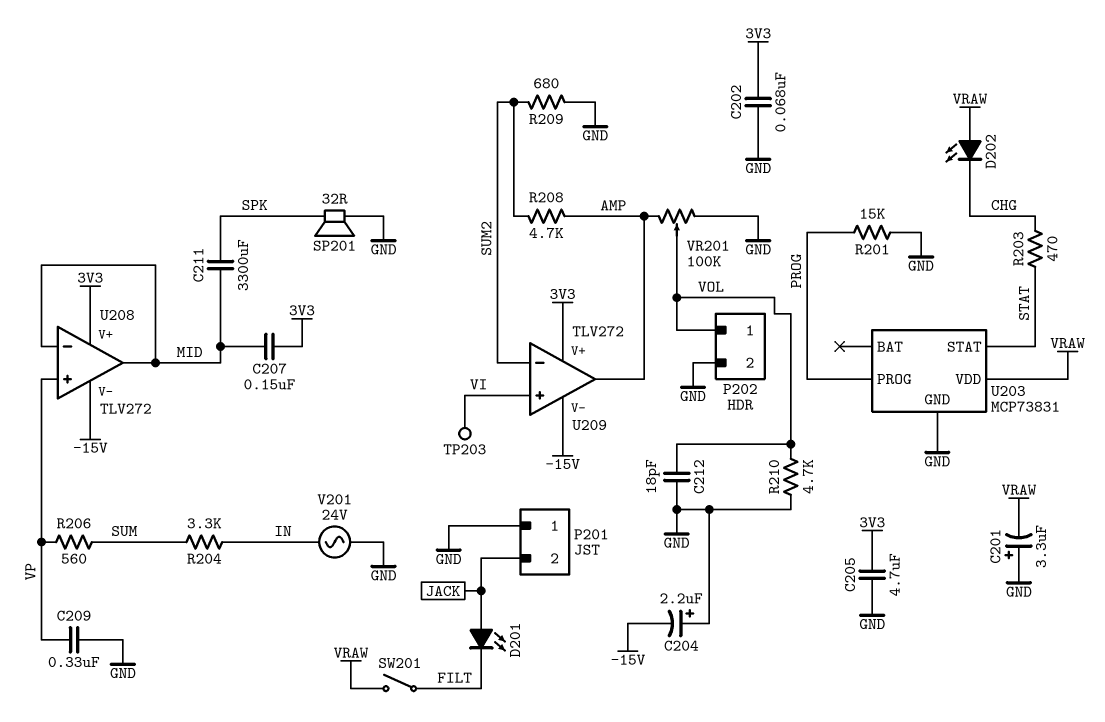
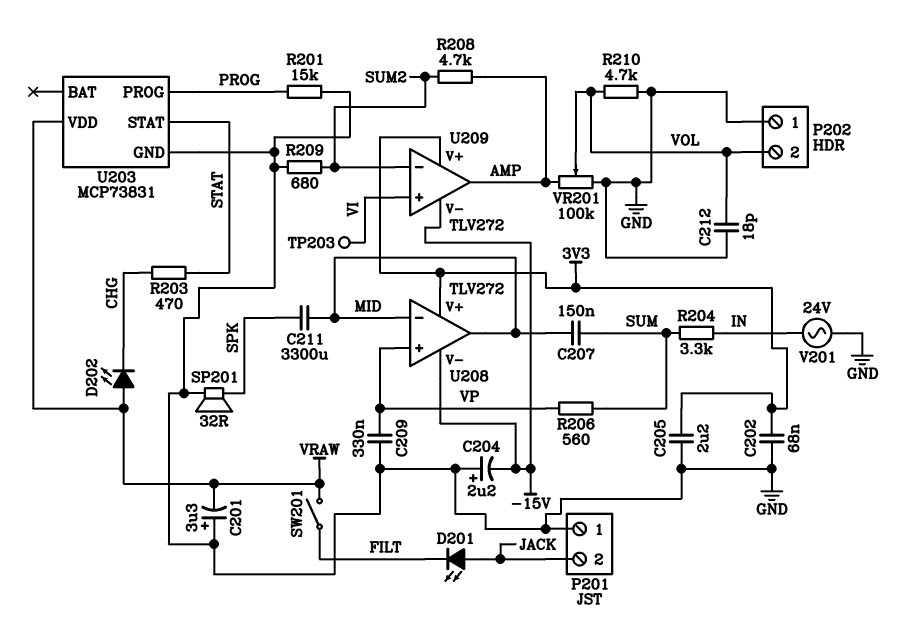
C205: 4.7uF (3V3, GND) -> 2.2uF (3V3, GND)
C207: 150nF (3V3, MID) -> 150nF (MID, SUM)
P202 pin 1: VOL -> GND
P202 pin 2: GND -> VOL

